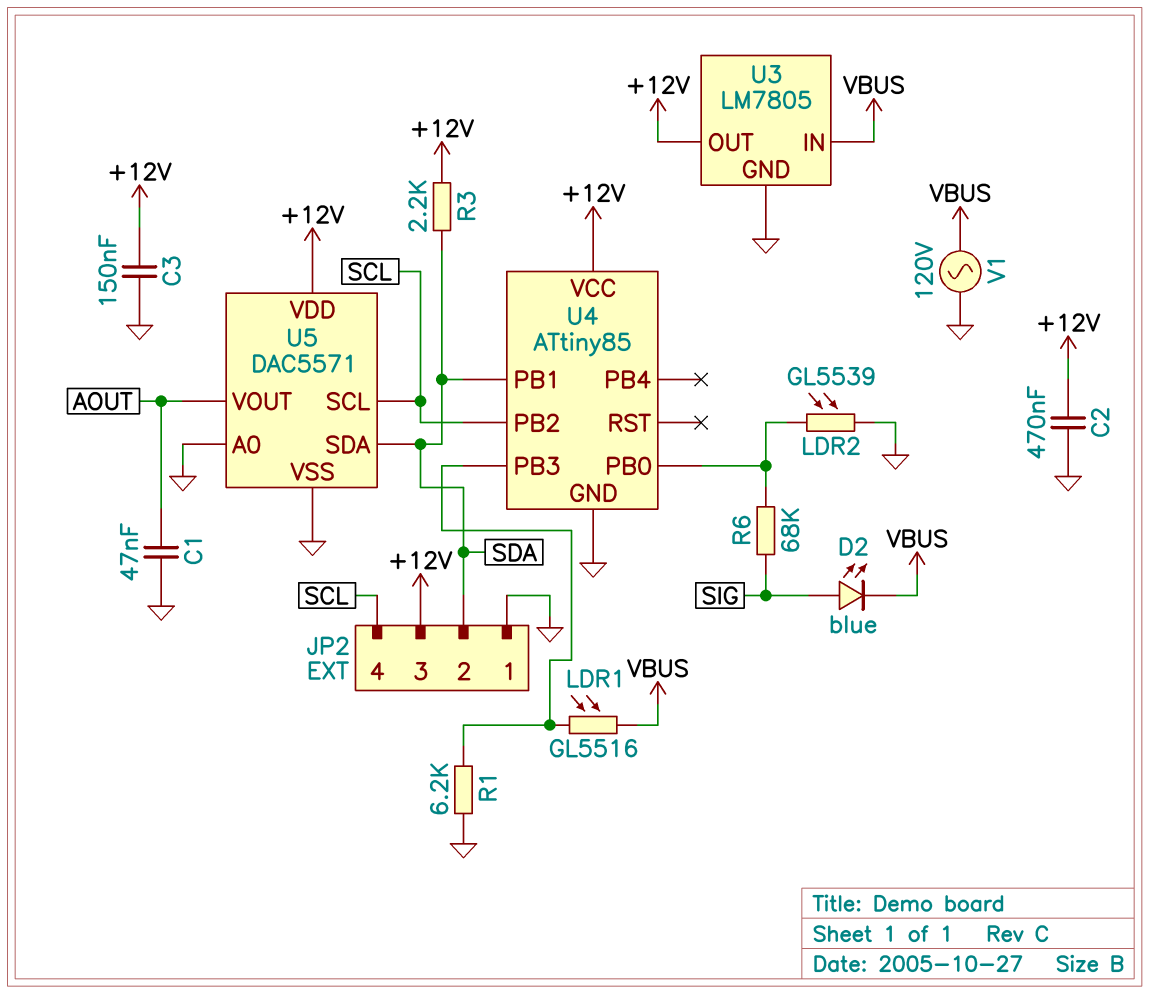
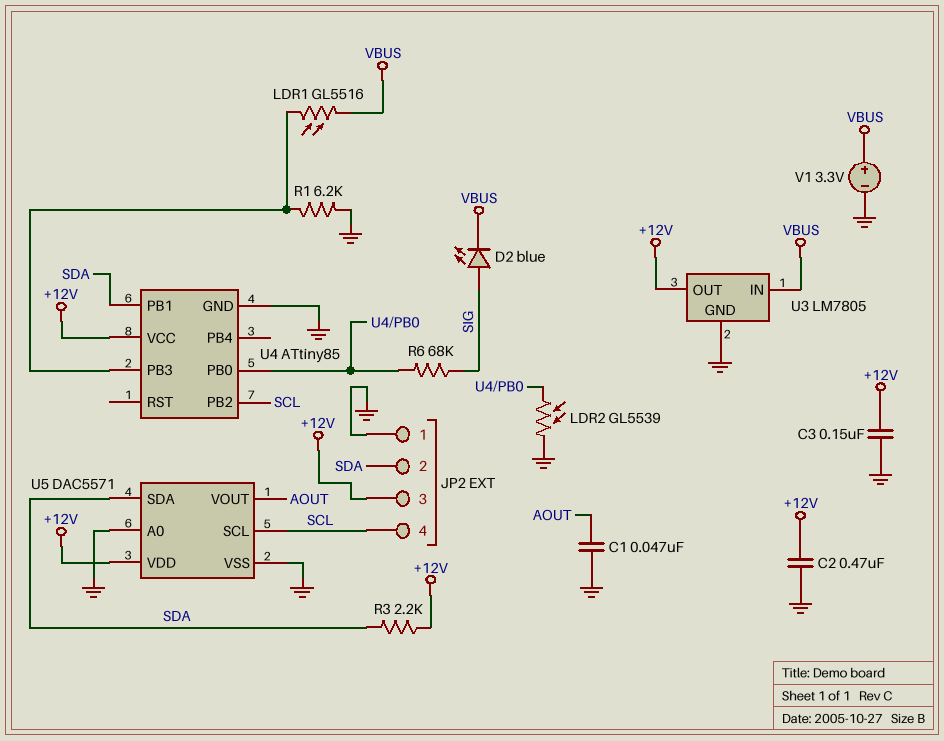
V1: AC 120V (GND, VBUS) -> 3.3V (plus VBUS, minus GND)

